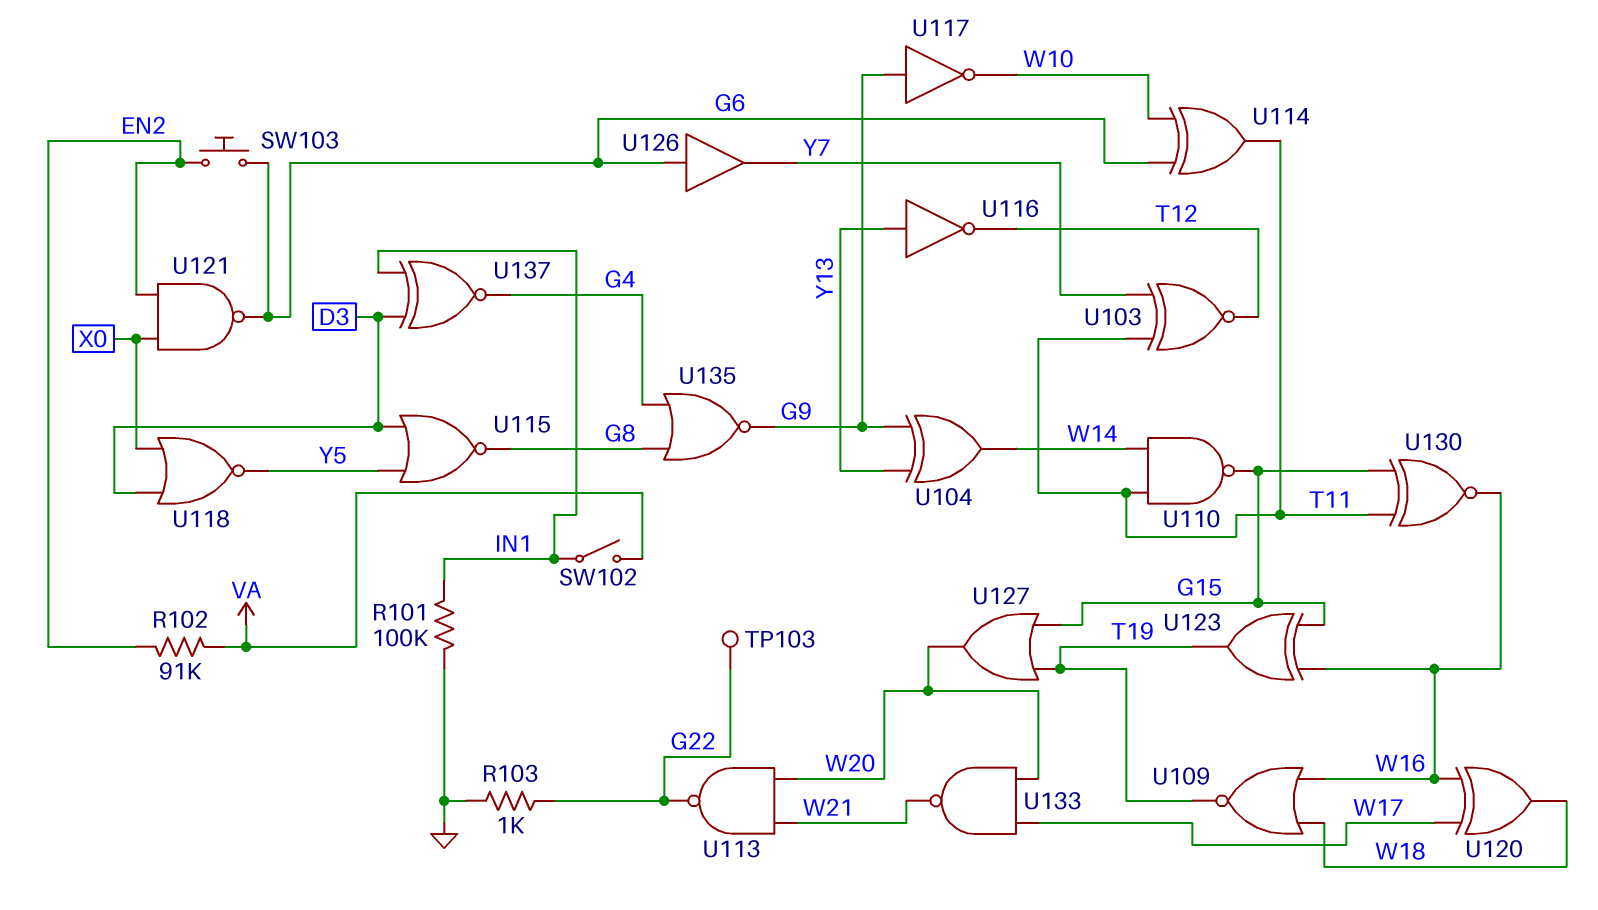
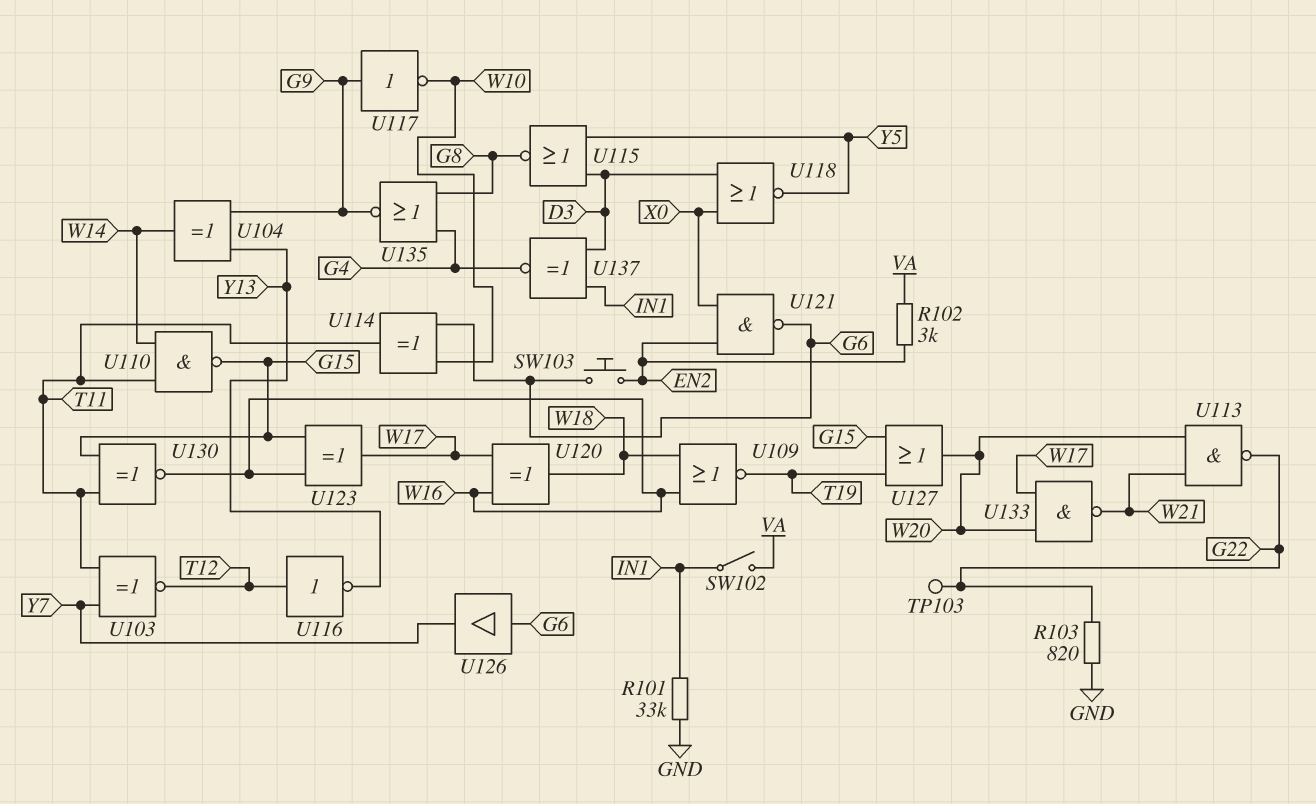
R101: 100k (GND, IN1) -> 33k (GND, IN1)
R102: 91k (EN2, VA) -> 3k (EN2, VA)
R103: 1k (G22, GND) -> 820 (G22, GND)
U116: NOT (in Y13, out T12) -> NOT (in T12, out Y13)
U123: XOR (in G15, in W16, out T19) -> XOR (in G15, in W16, out W17)

